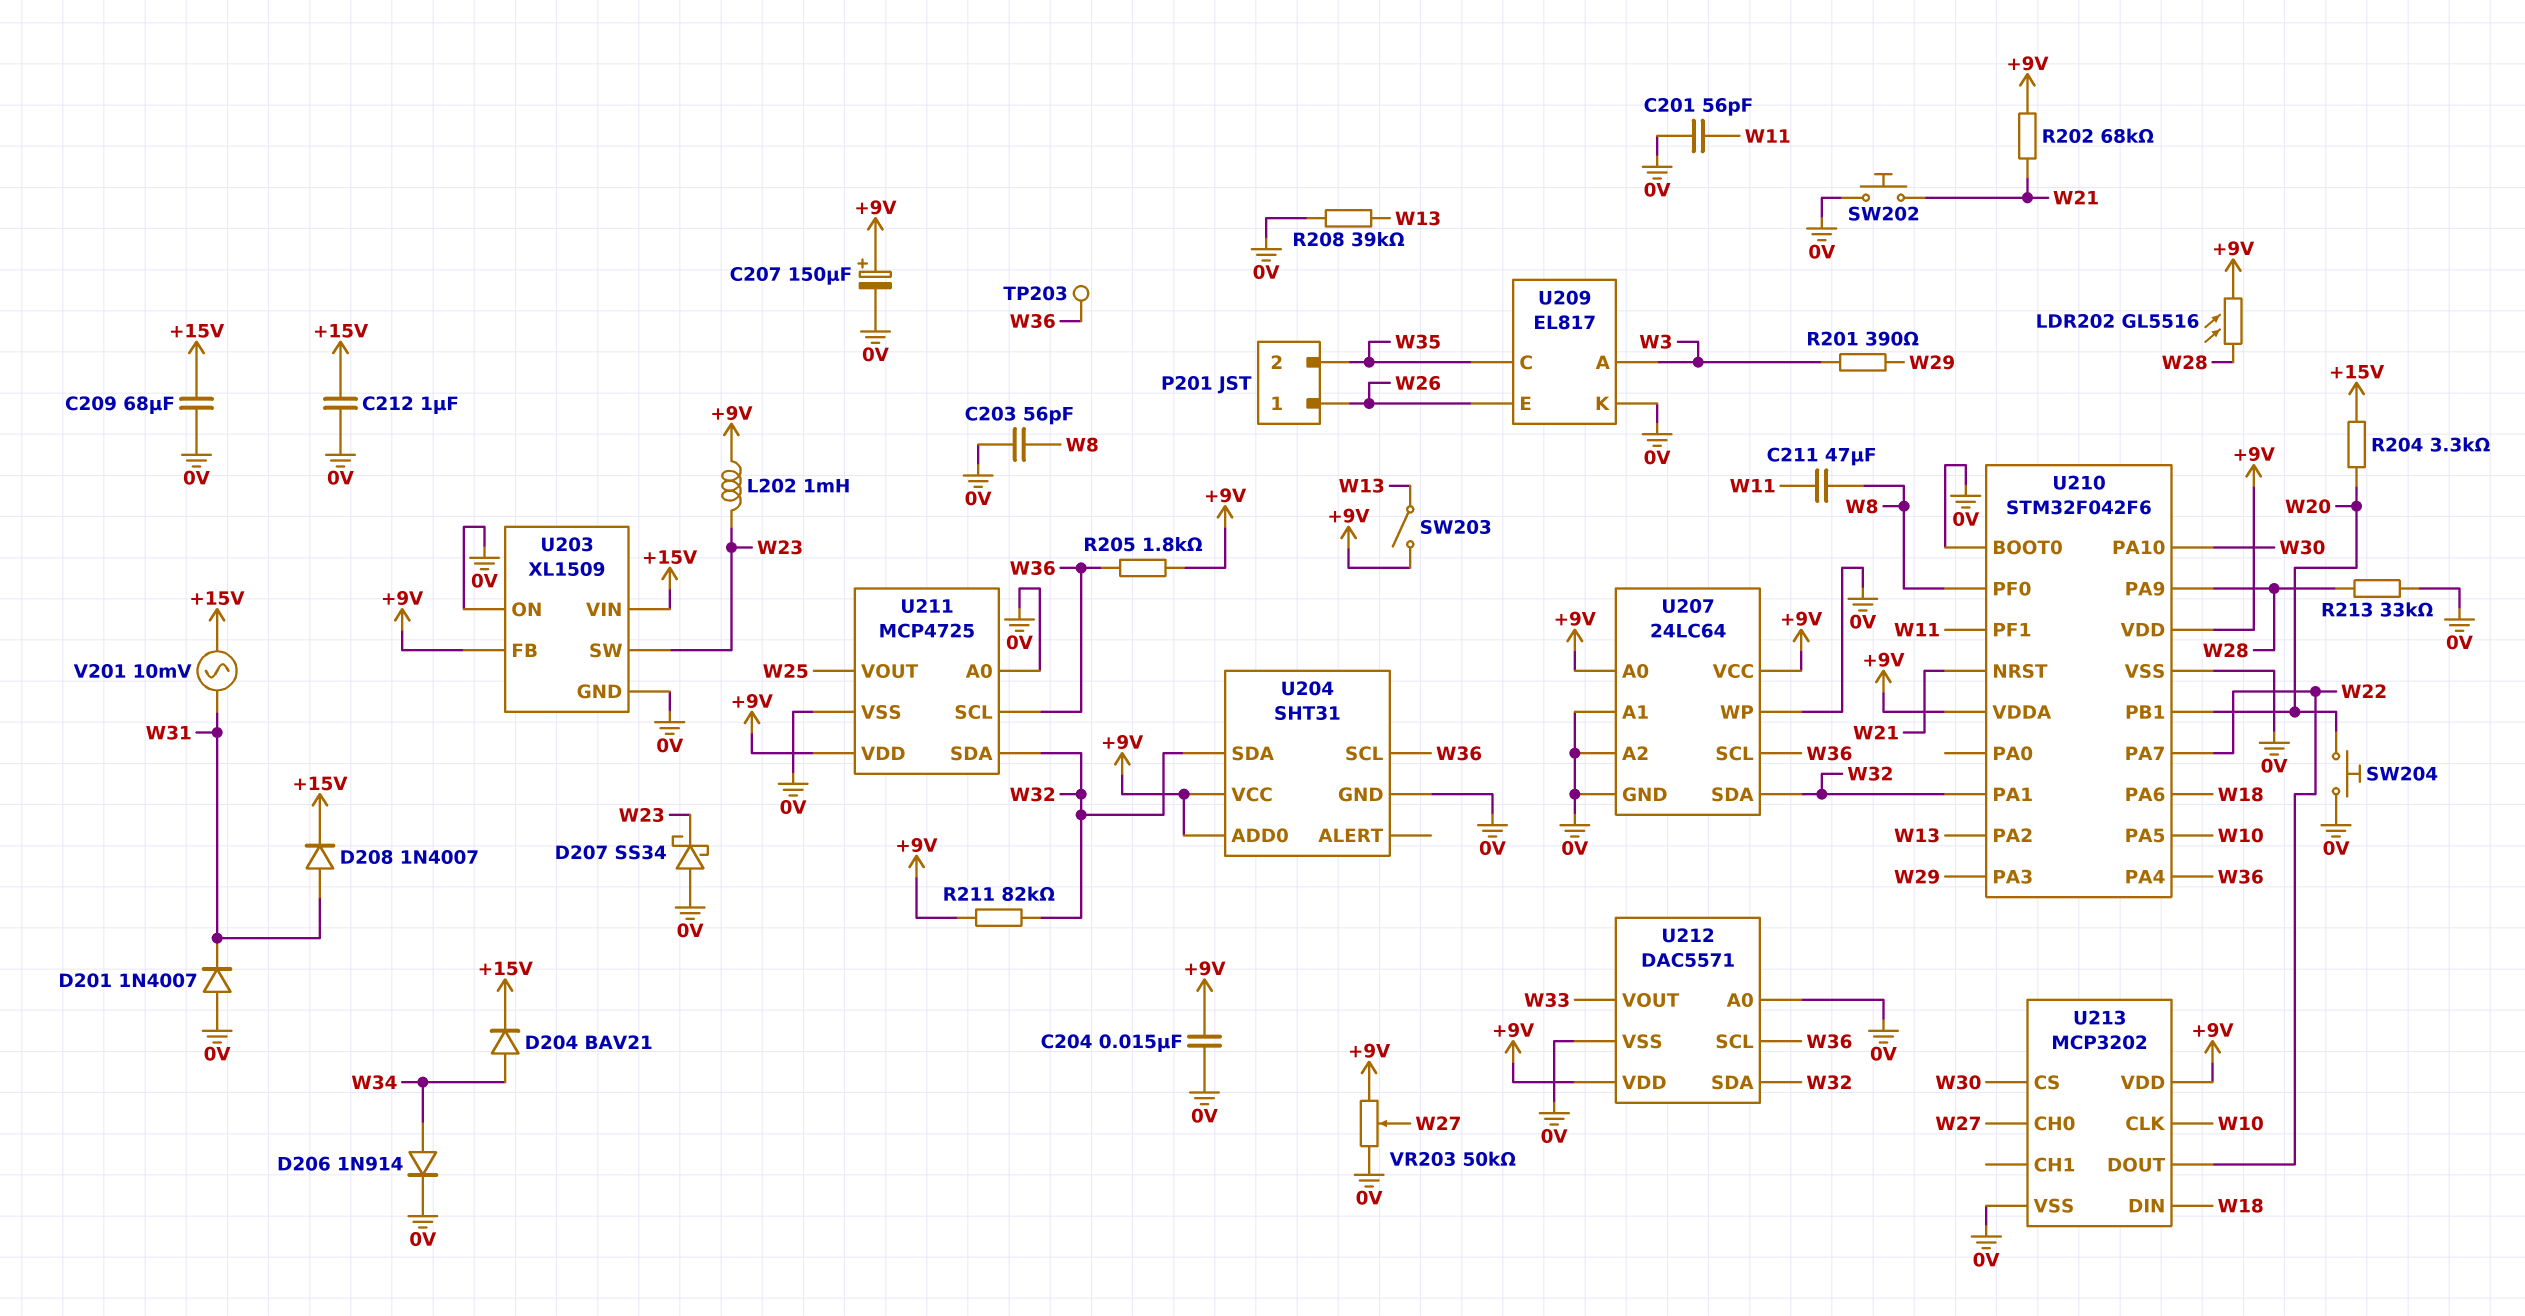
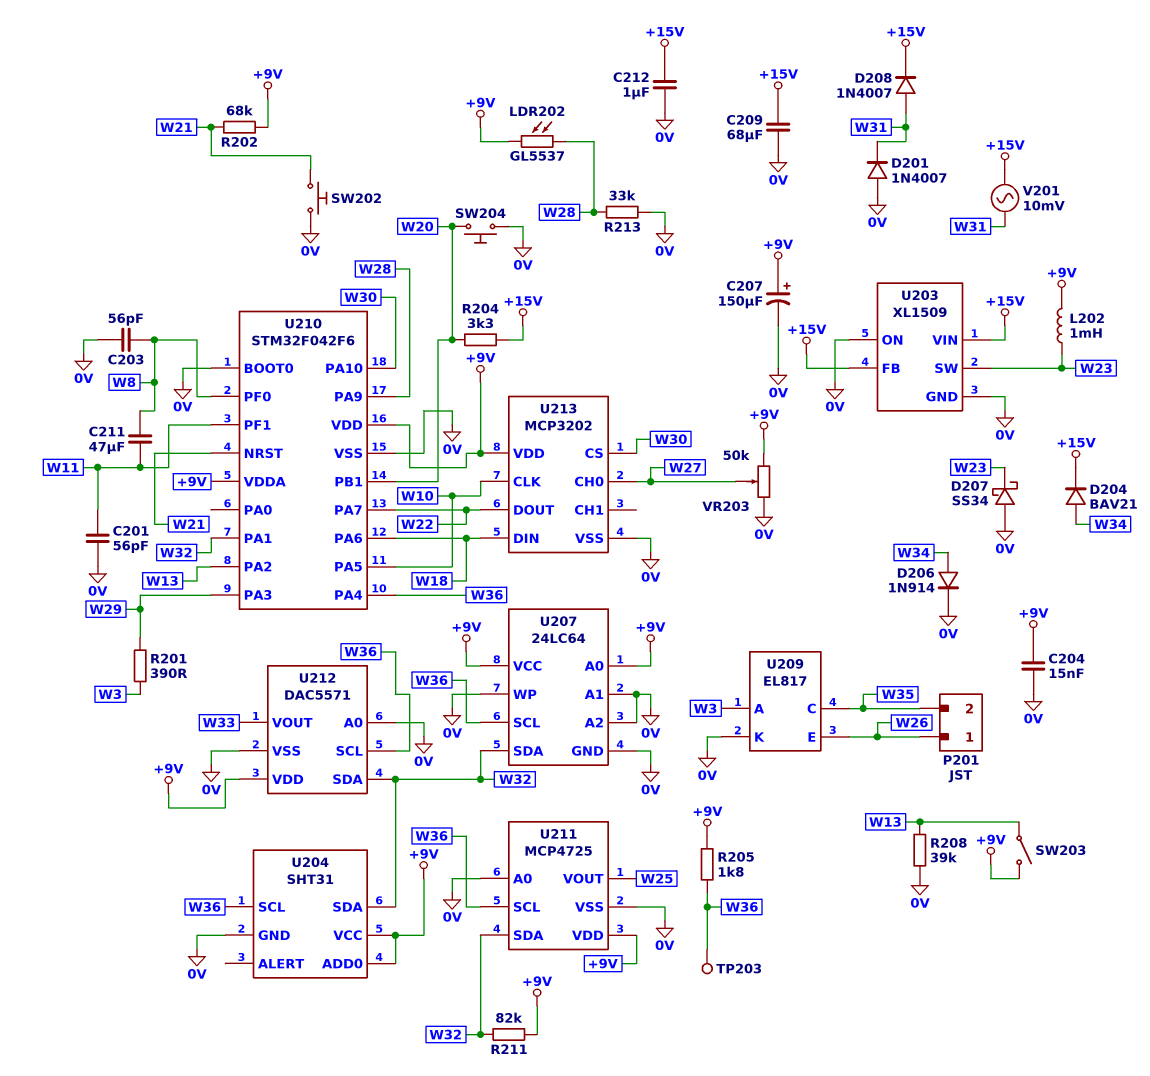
LDR202: GL5516 (+9V, W28) -> GL5537 (+9V, W28)
U203 pin FB: +9V -> +15V

